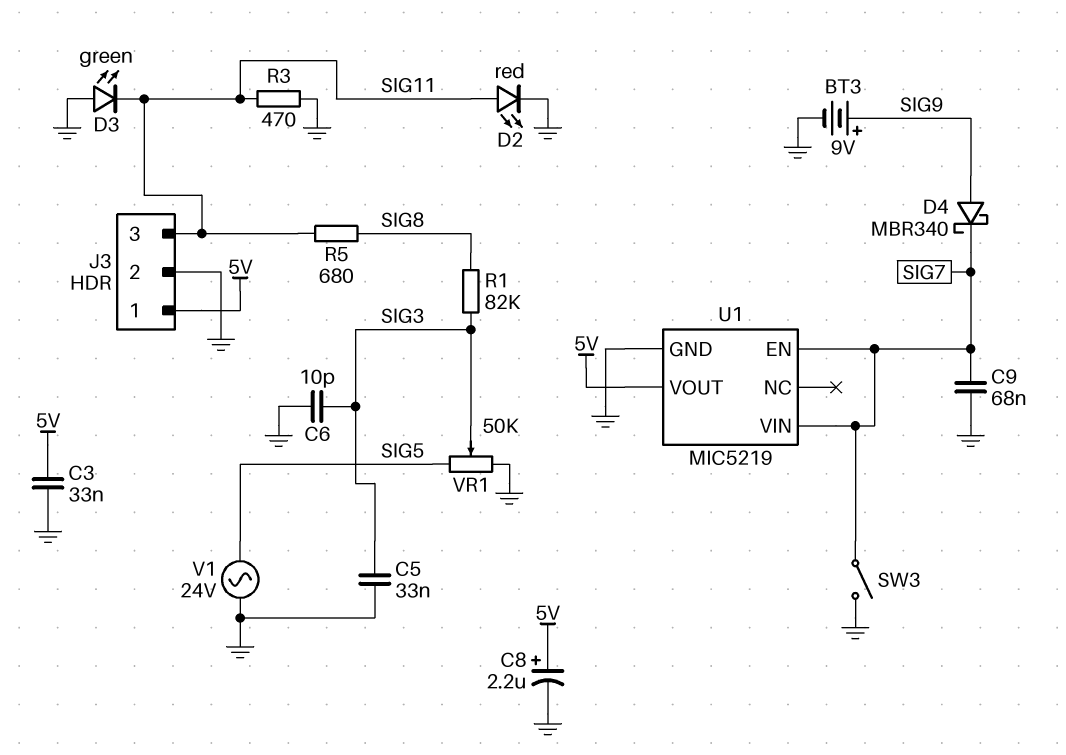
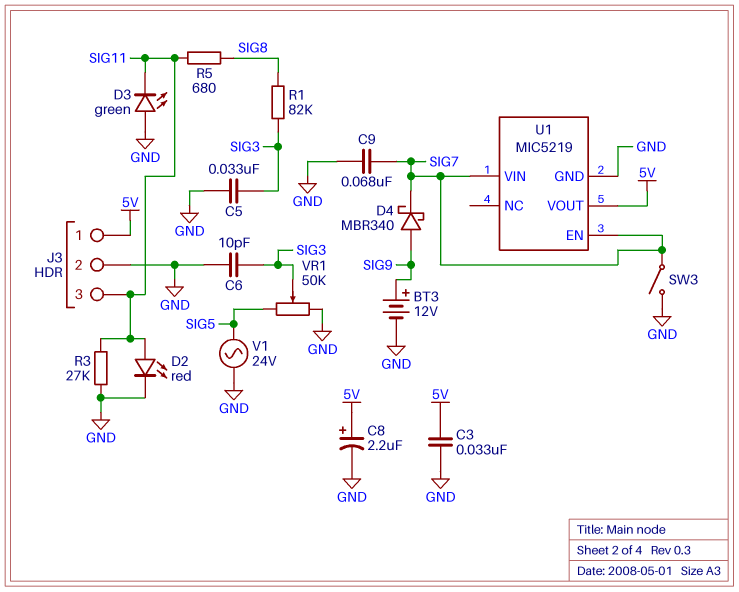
BT3: 9V (plus SIG9, minus GND) -> 12V (plus SIG9, minus GND)
R3: 470 (GND, SIG11) -> 27k (GND, SIG11)

